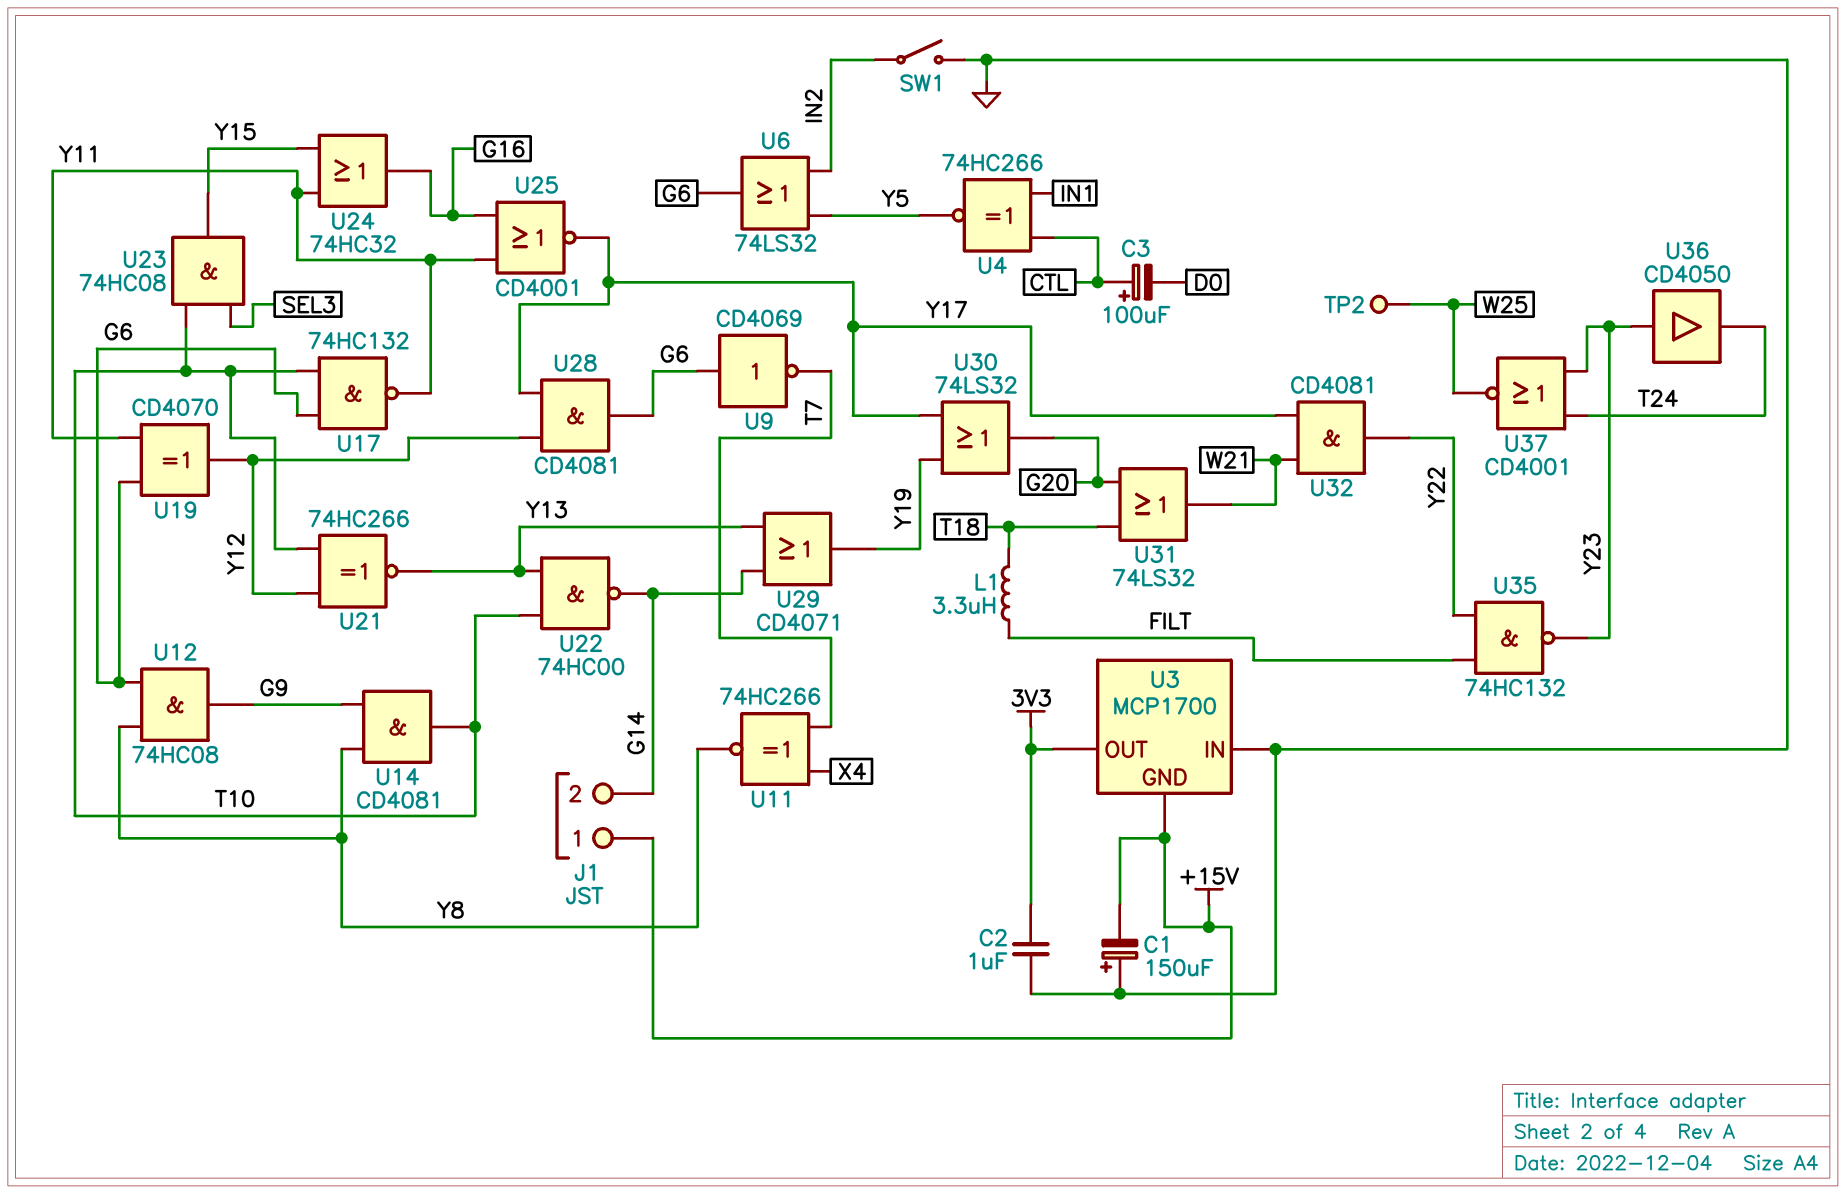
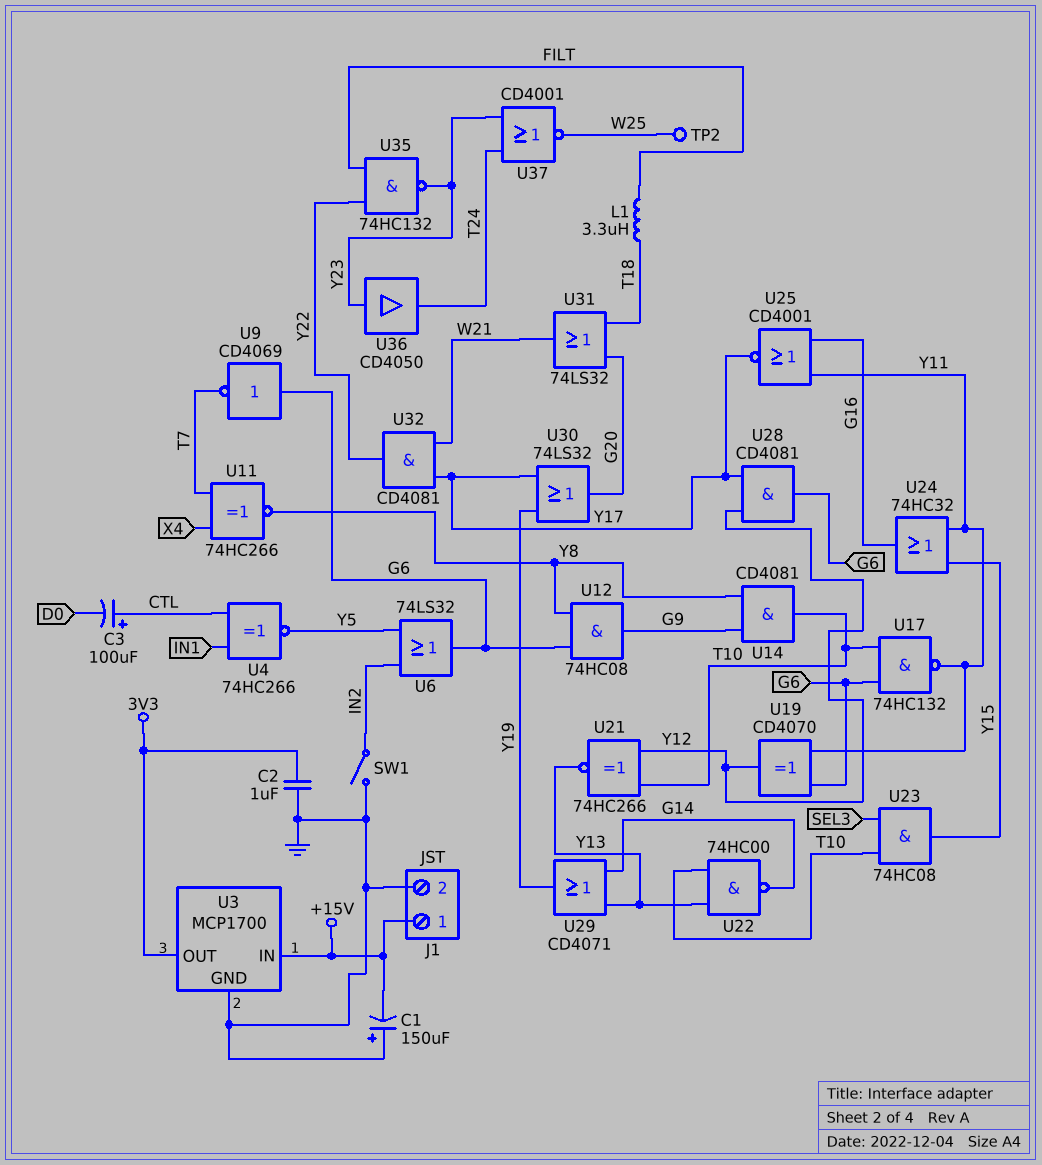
J1 pin 2: G14 -> GND
U3 pin GND: +15V -> GND
U3 pin IN: GND -> +15V

